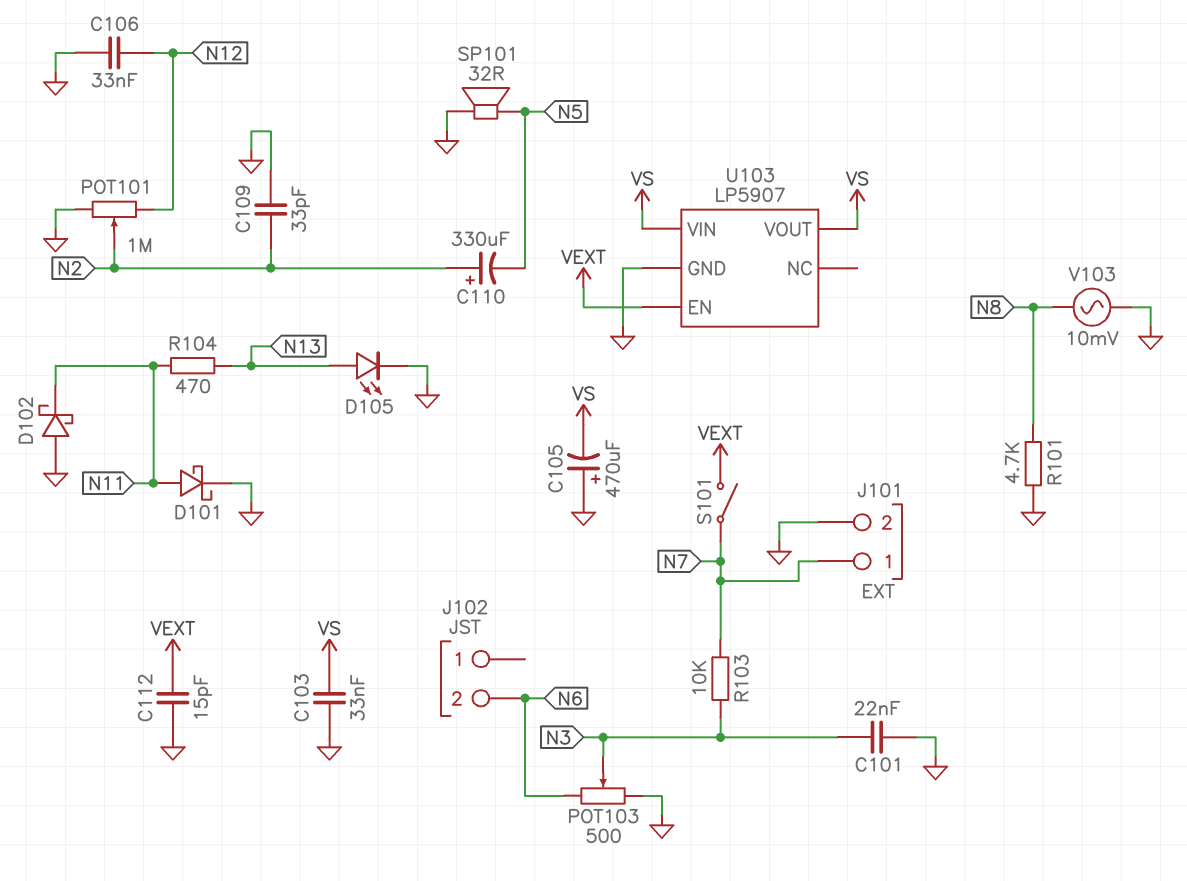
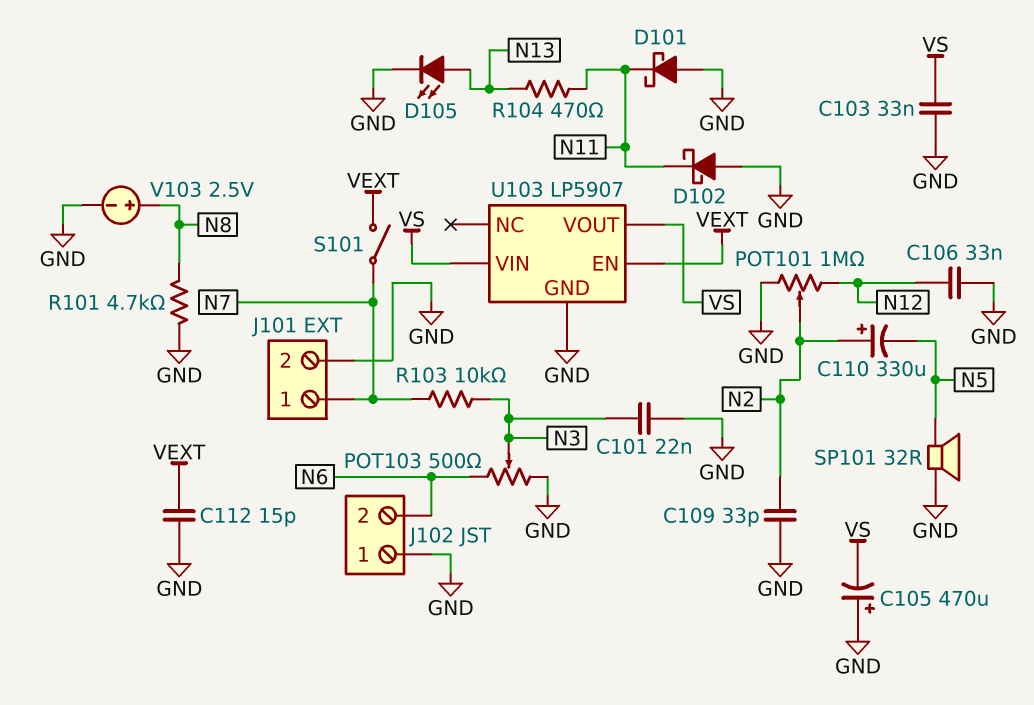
D101: schottky (A N11, K GND) -> schottky (A GND, K N11)
J102 pin 1: none -> GND
V103: AC 10mV (GND, N8) -> 2.5V (plus N8, minus GND)

